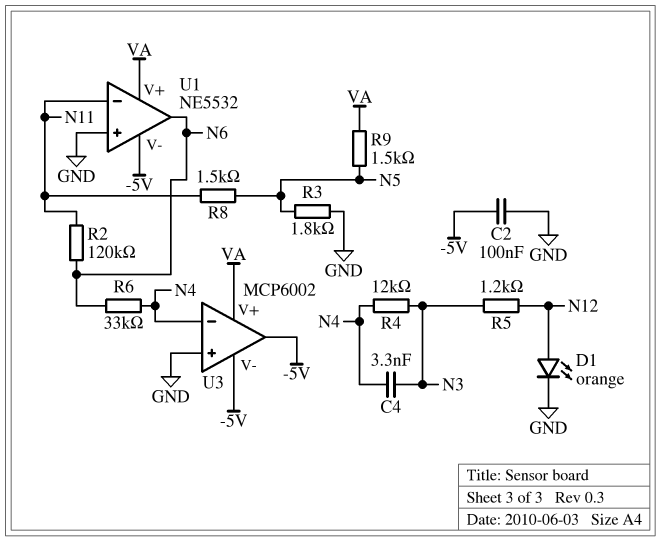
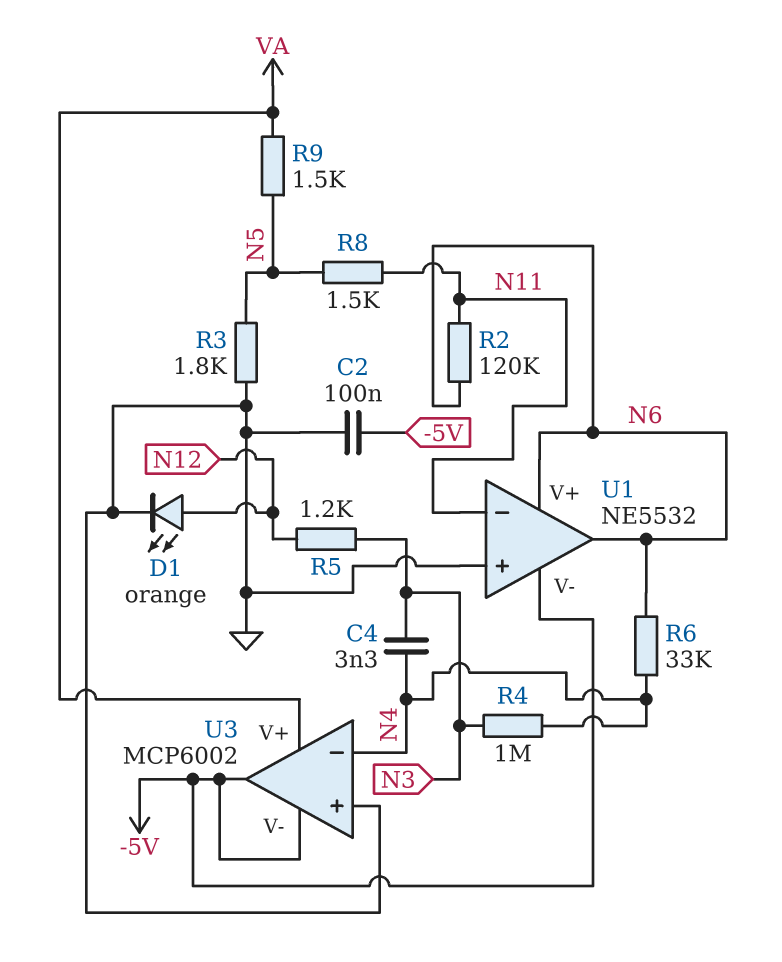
R4: 12k (N3, N4) -> 1M (N3, N4)
U1 pin V+: VA -> N6

